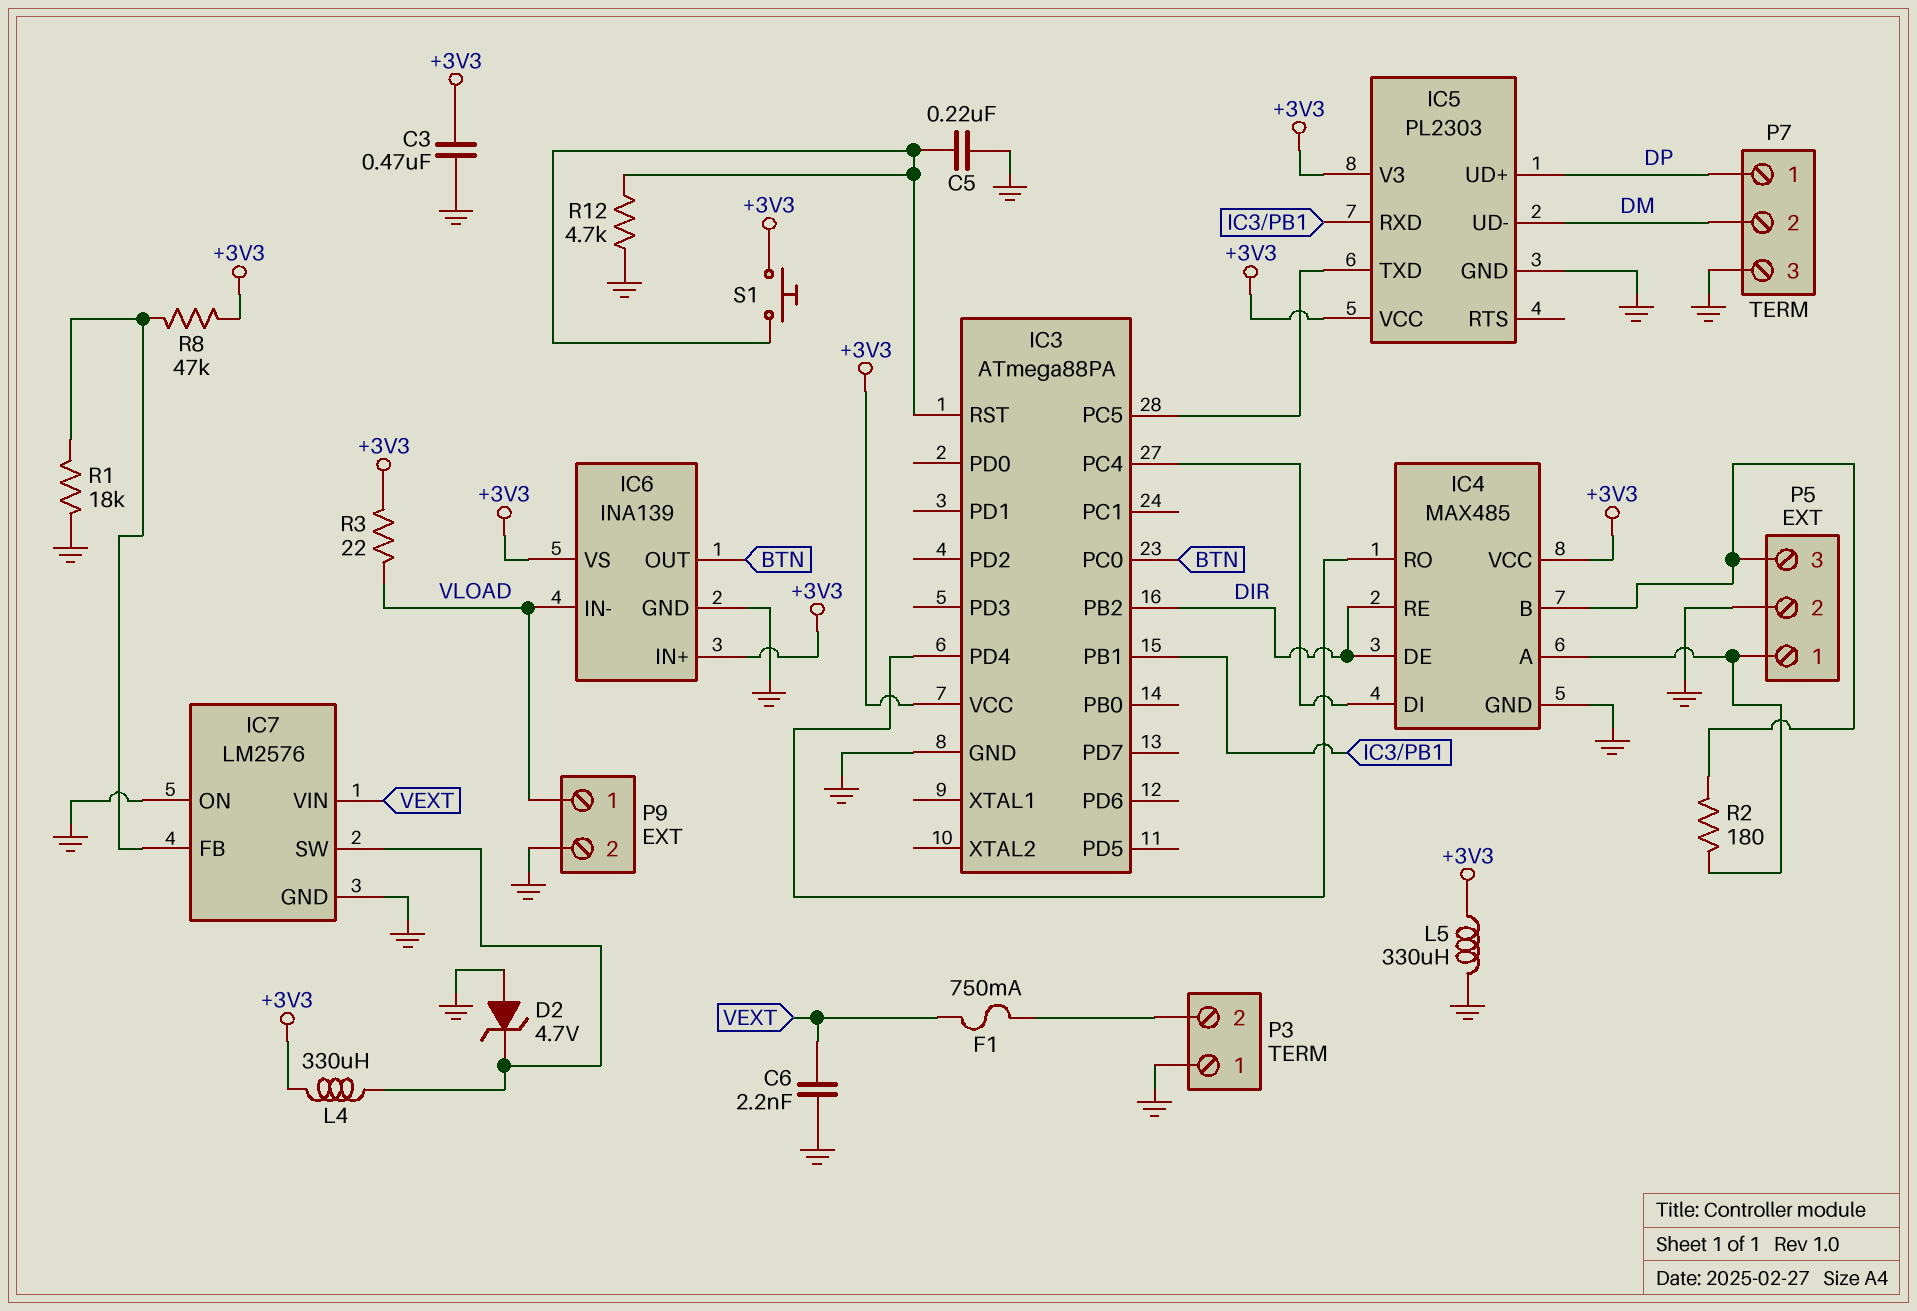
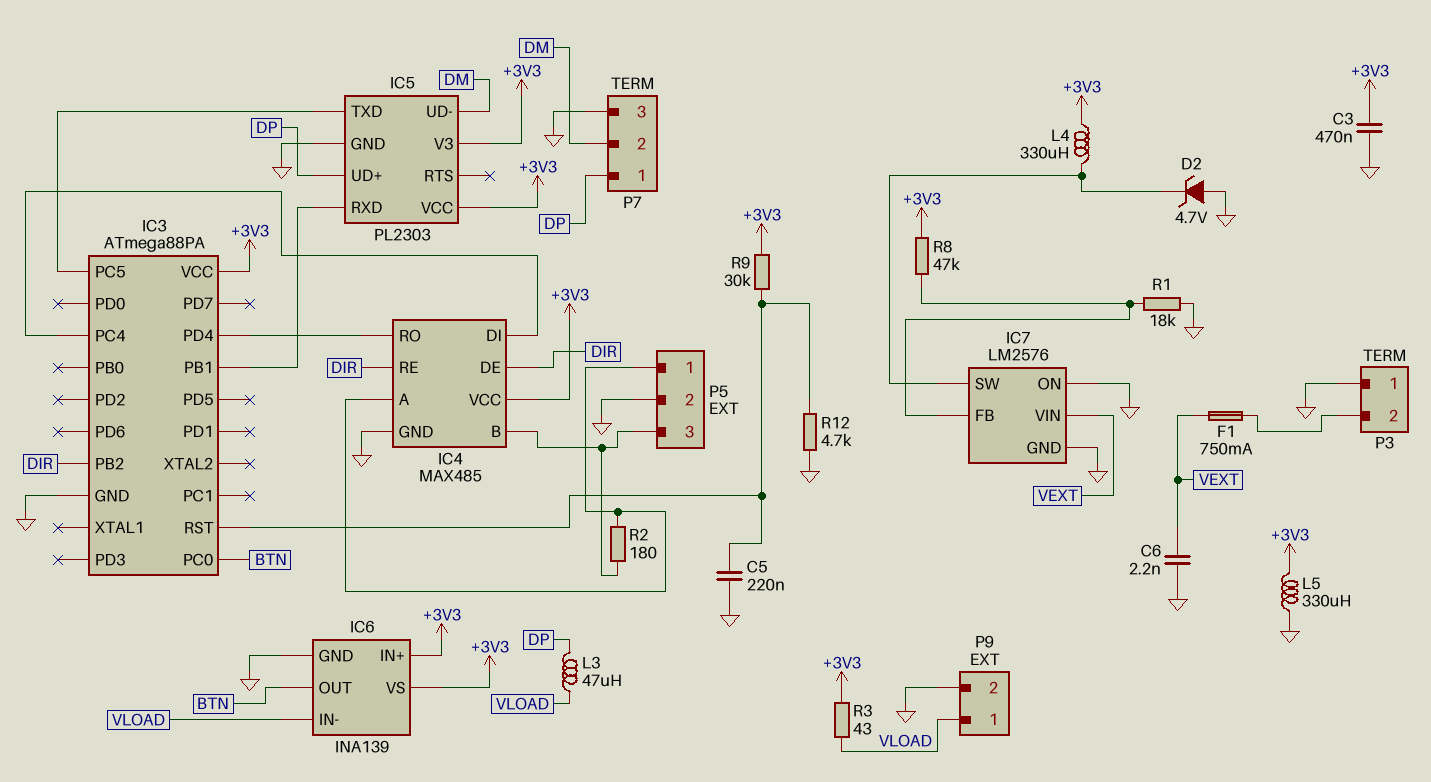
L3: none -> 47uH (DP, VLOAD)
R3: 22 (+3V3, VLOAD) -> 43 (+3V3, VLOAD)
R9: none -> 30k (+3V3, IC3/RST)
S1: button (+3V3, IC3/RST) -> none

